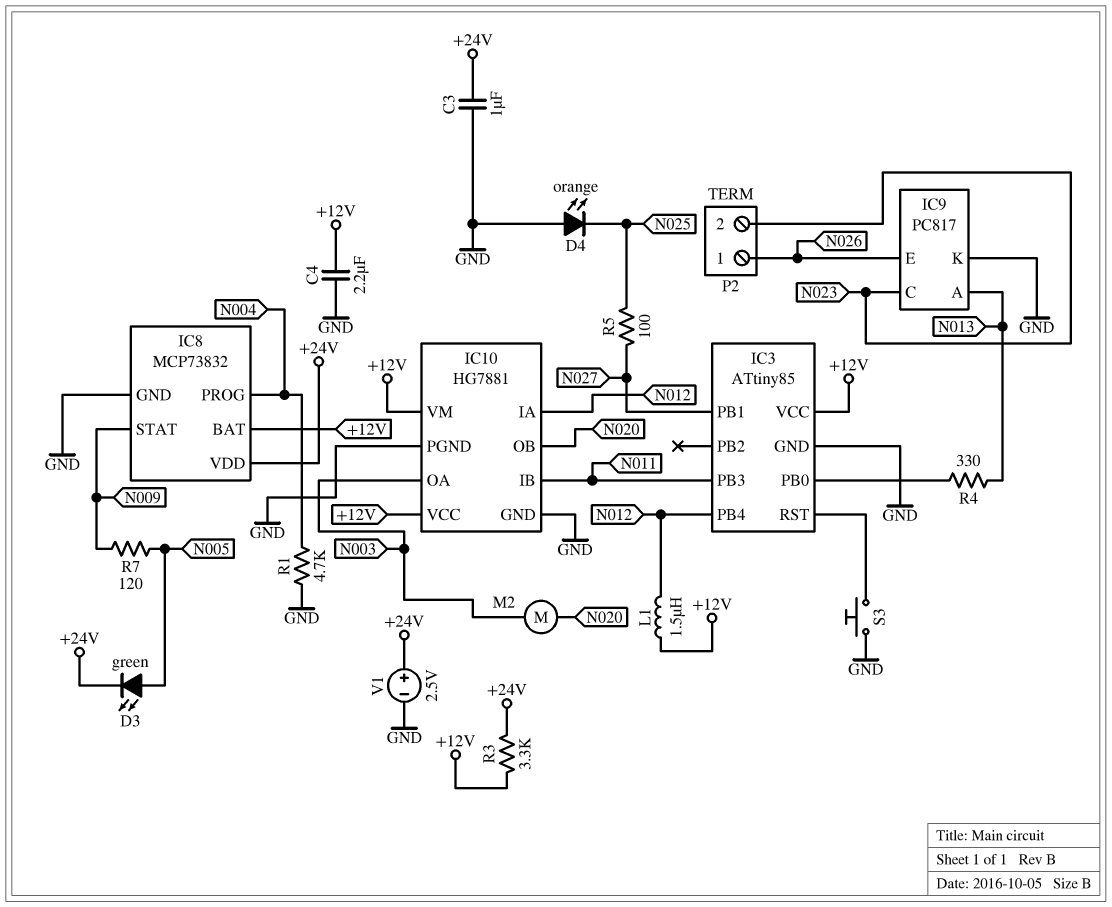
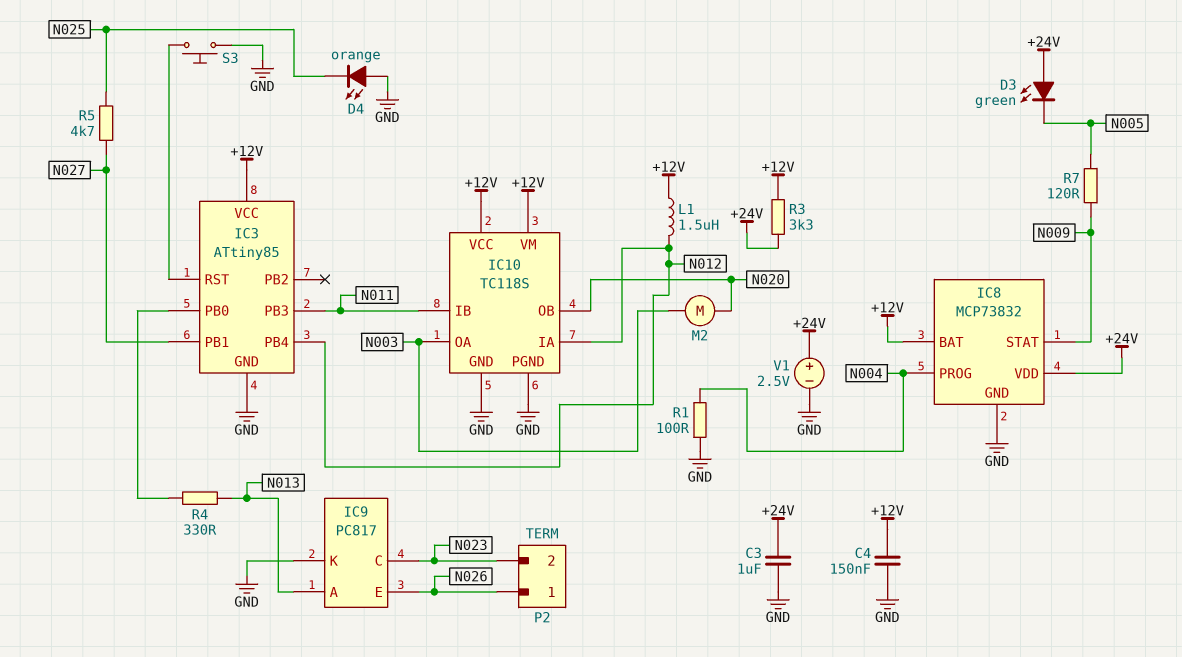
C4: 2.2uF (+12V, GND) -> 150nF (+12V, GND)
D3: LED green (A N005, K +24V) -> LED green (A +24V, K N005)
IC10: HG7881 -> TC118S
R1: 4.7k (GND, N004) -> 100 (GND, N004)
R5: 100 (N025, N027) -> 4.7k (N025, N027)

